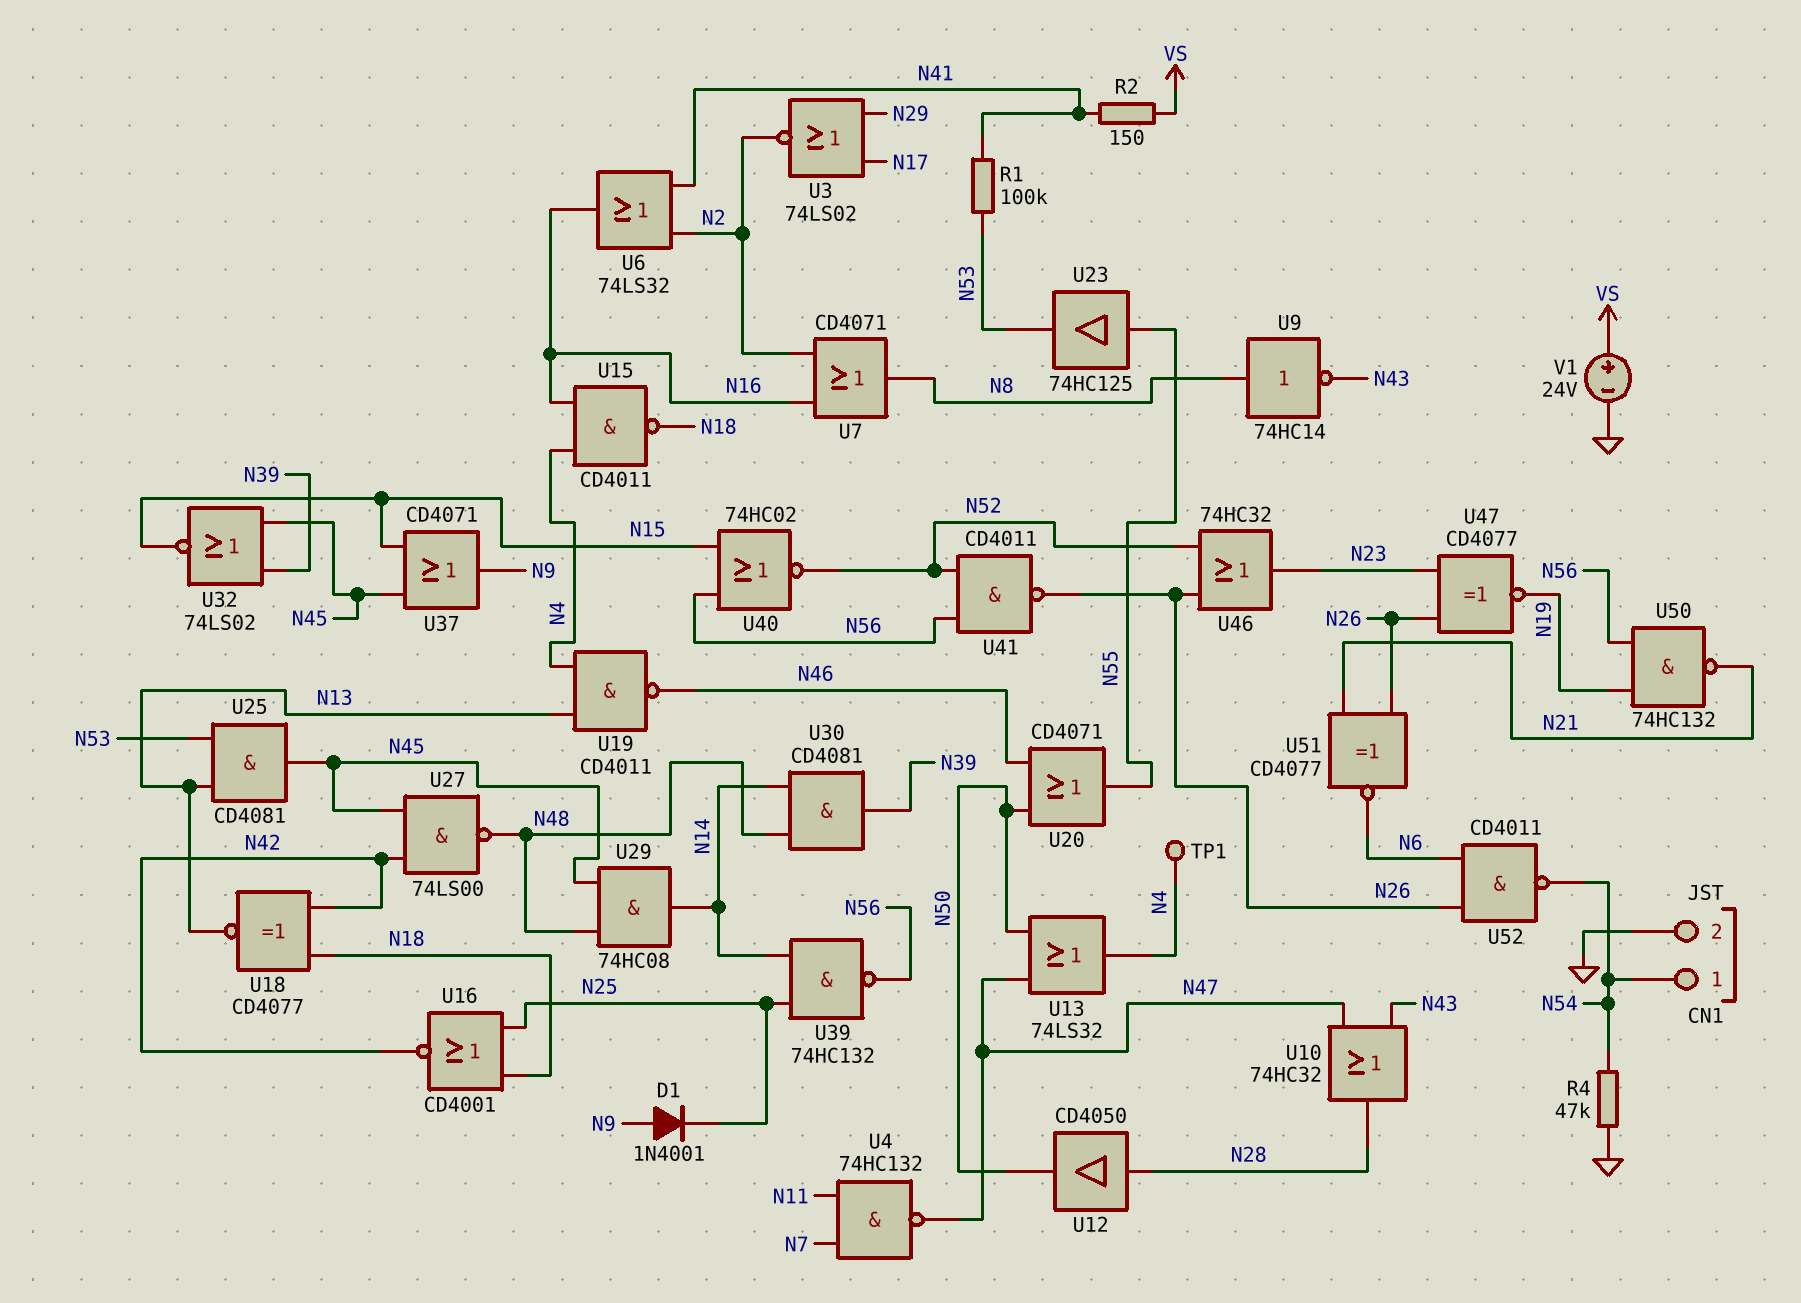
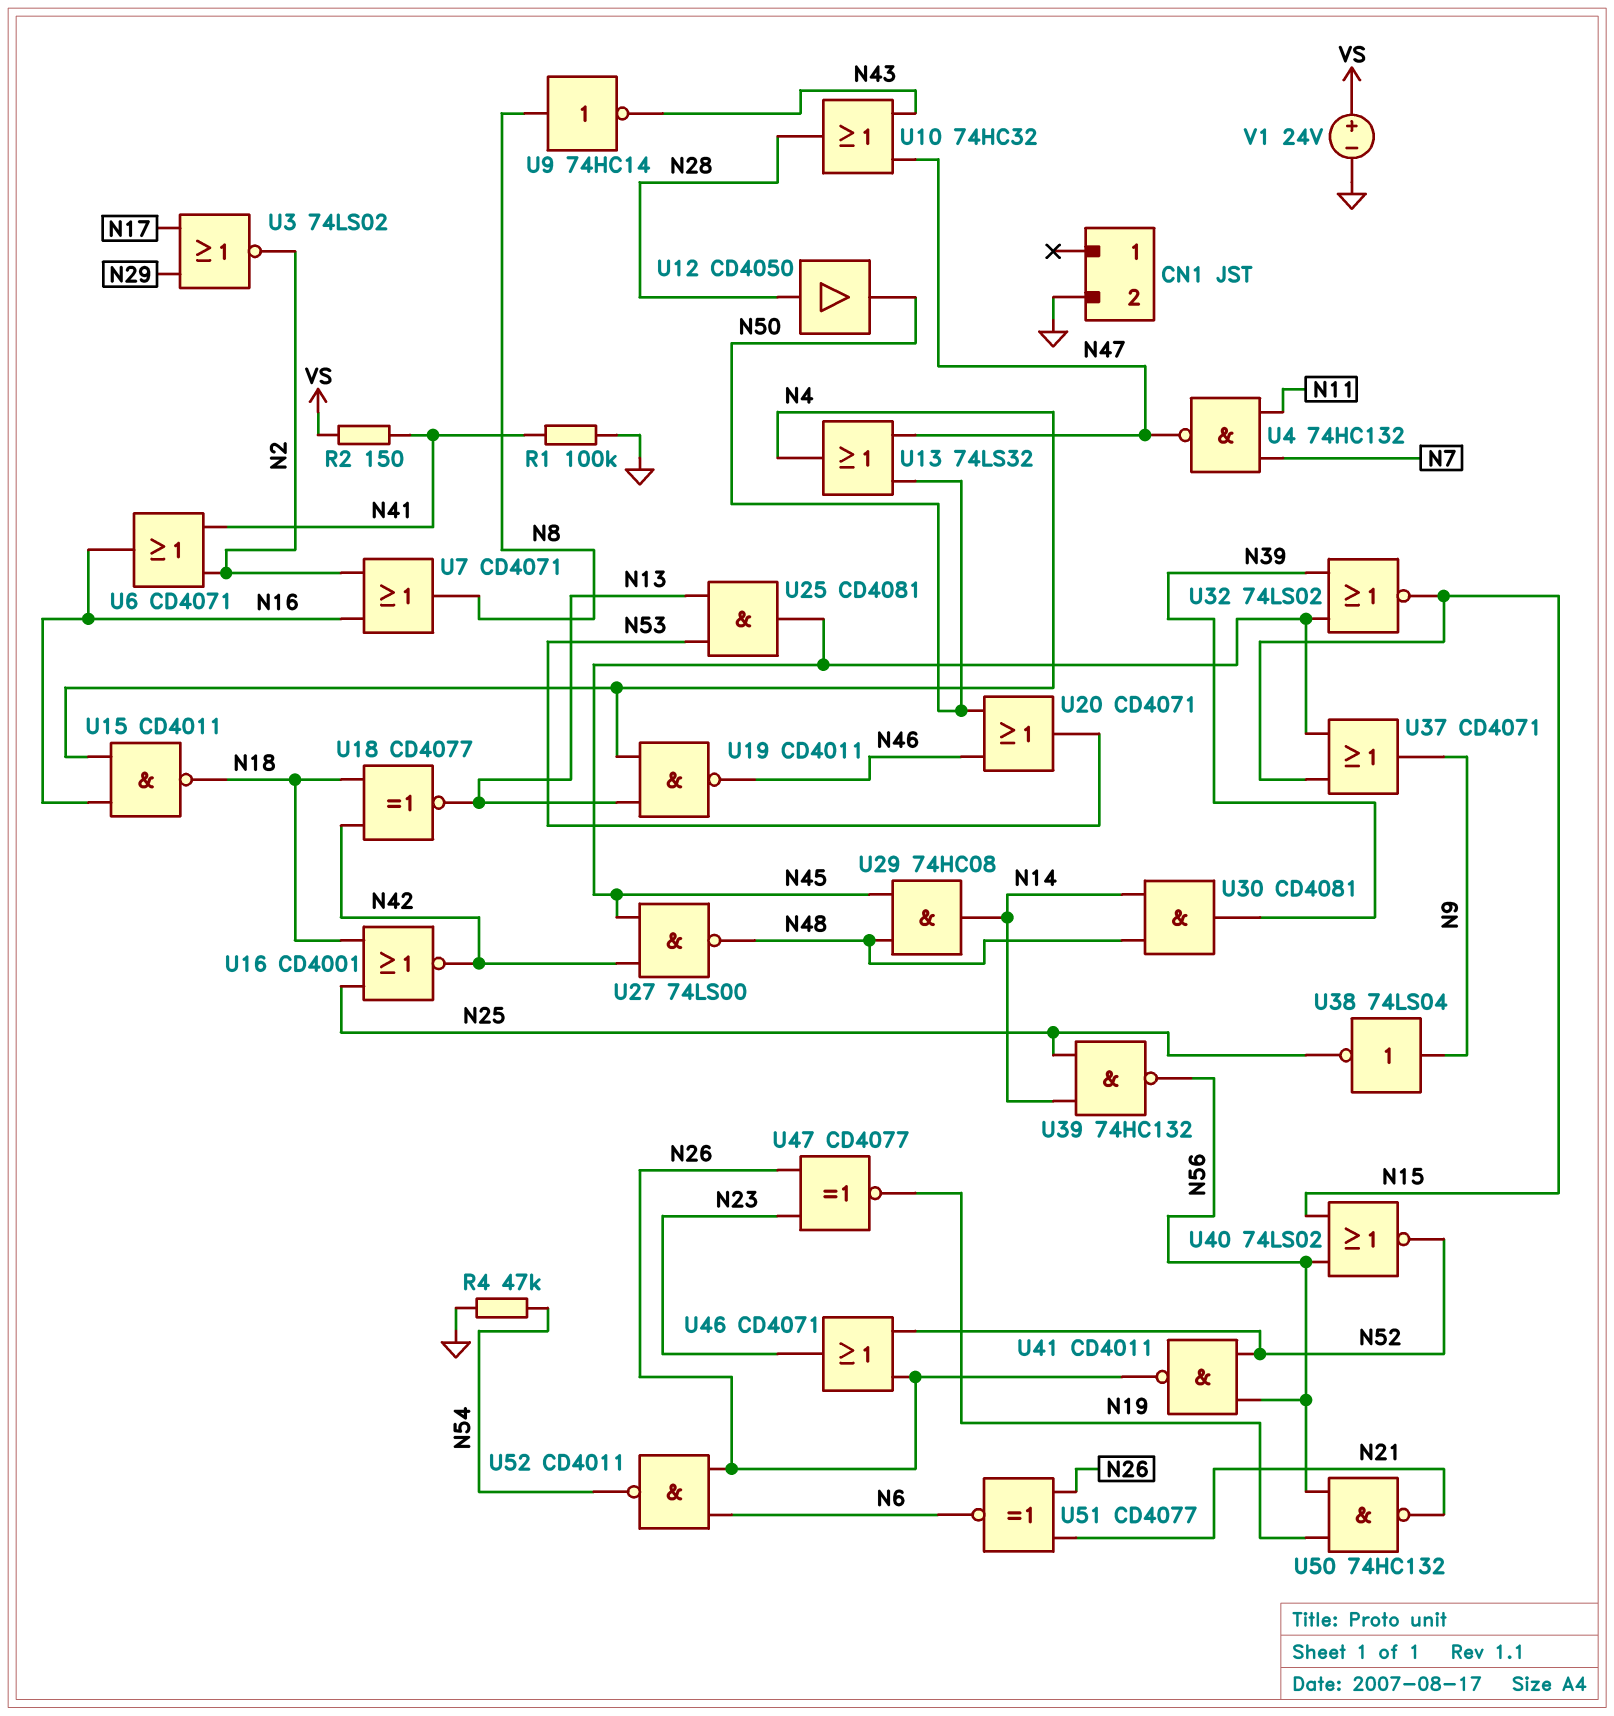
CN1 pin 1: N54 -> none
D1: diode 1N4001 (A N9, K N25) -> none
R1: 100k (N41, N53) -> 100k (GND, N41)
TP1: test point (N4) -> none
U6: OR 74LS32 (in N2, in N41, out N16) -> OR CD4071 (in N2, in N41, out N16)
U20: OR CD4071 (in N46, in N50, out N55) -> OR CD4071 (in N46, in N50, out N53)
U23: buffer 74HC125 (in N55, out N53) -> none
U38: none -> NOT 74LS04 (in N9, out N25)
U40: NOR 74HC02 (in N15, in N56, out N52) -> NOR 74LS02 (in N15, in N56, out N52)
U46: OR 74HC32 (in N26, in N52, out N23) -> OR CD4071 (in N26, in N52, out N23)

